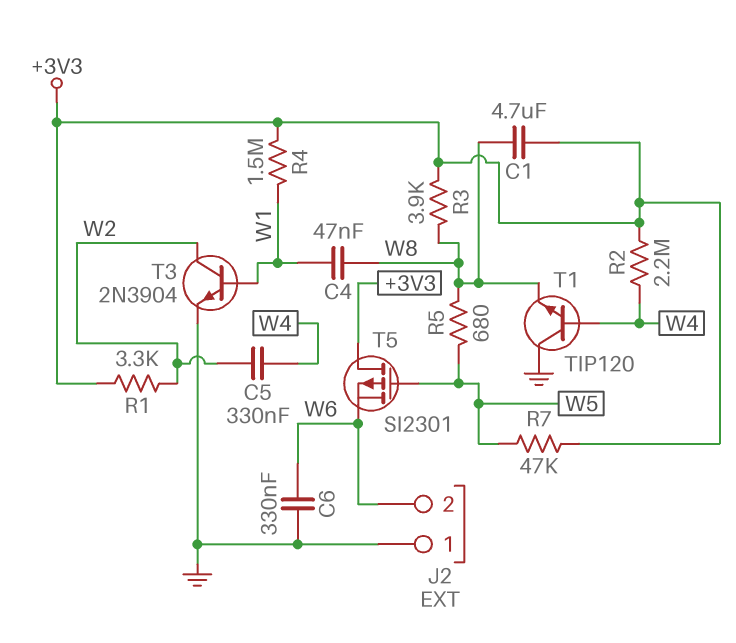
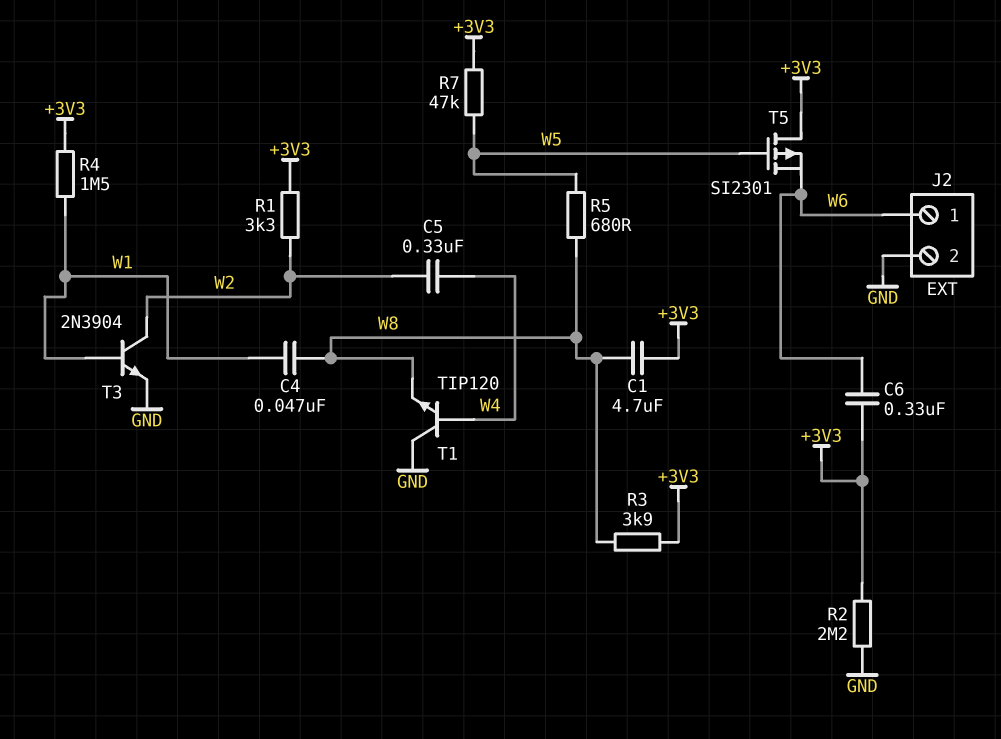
C6: 330nF (GND, W6) -> 330nF (+3V3, W6)
J2 pin 1: GND -> W6
J2 pin 2: W6 -> GND
R2: 2.2M (+3V3, W4) -> 2.2M (+3V3, GND)

